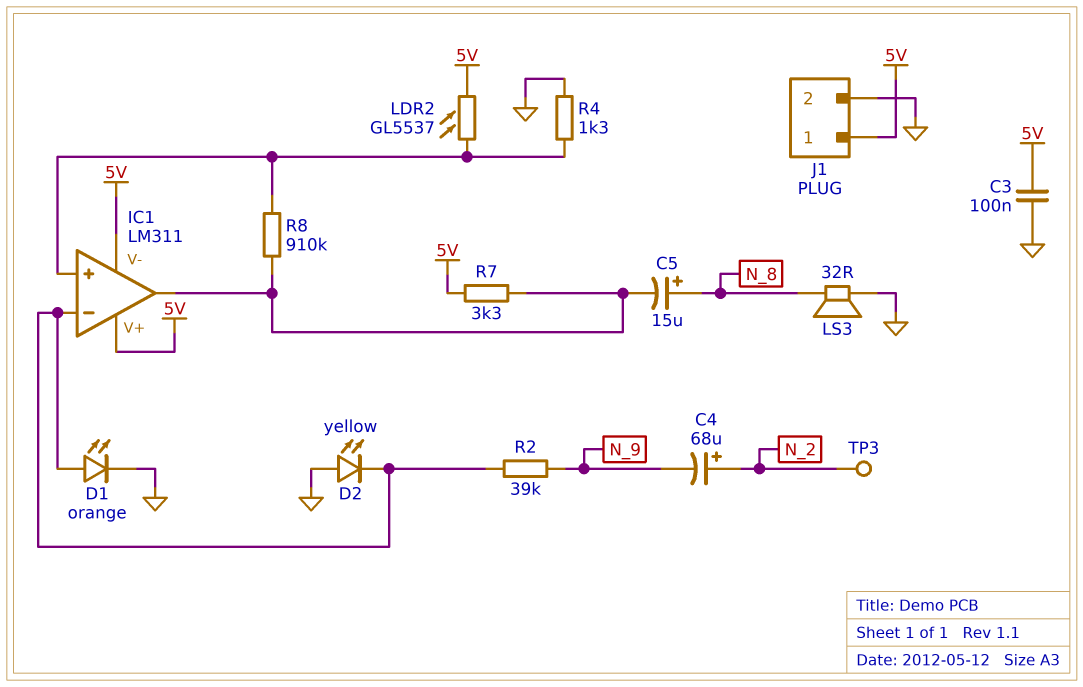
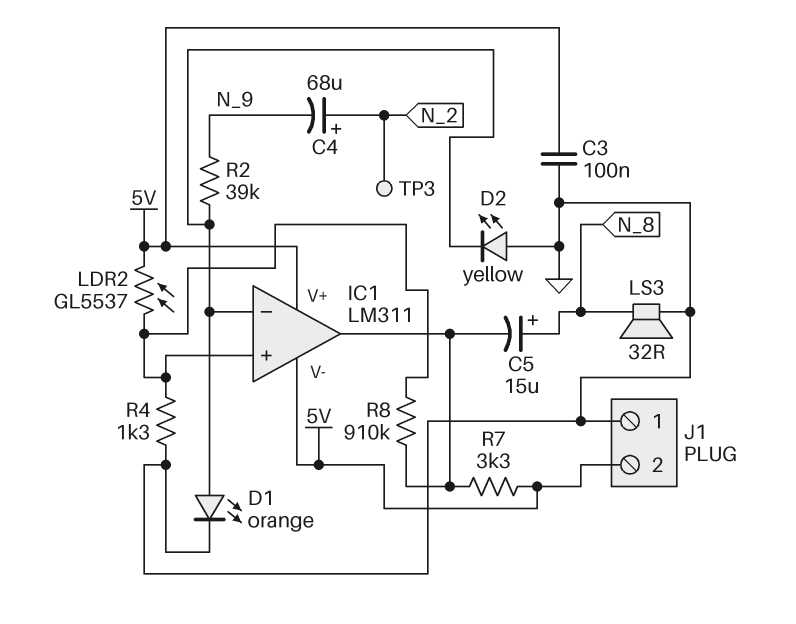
J1 pin 1: 5V -> GND
J1 pin 2: GND -> 5V

